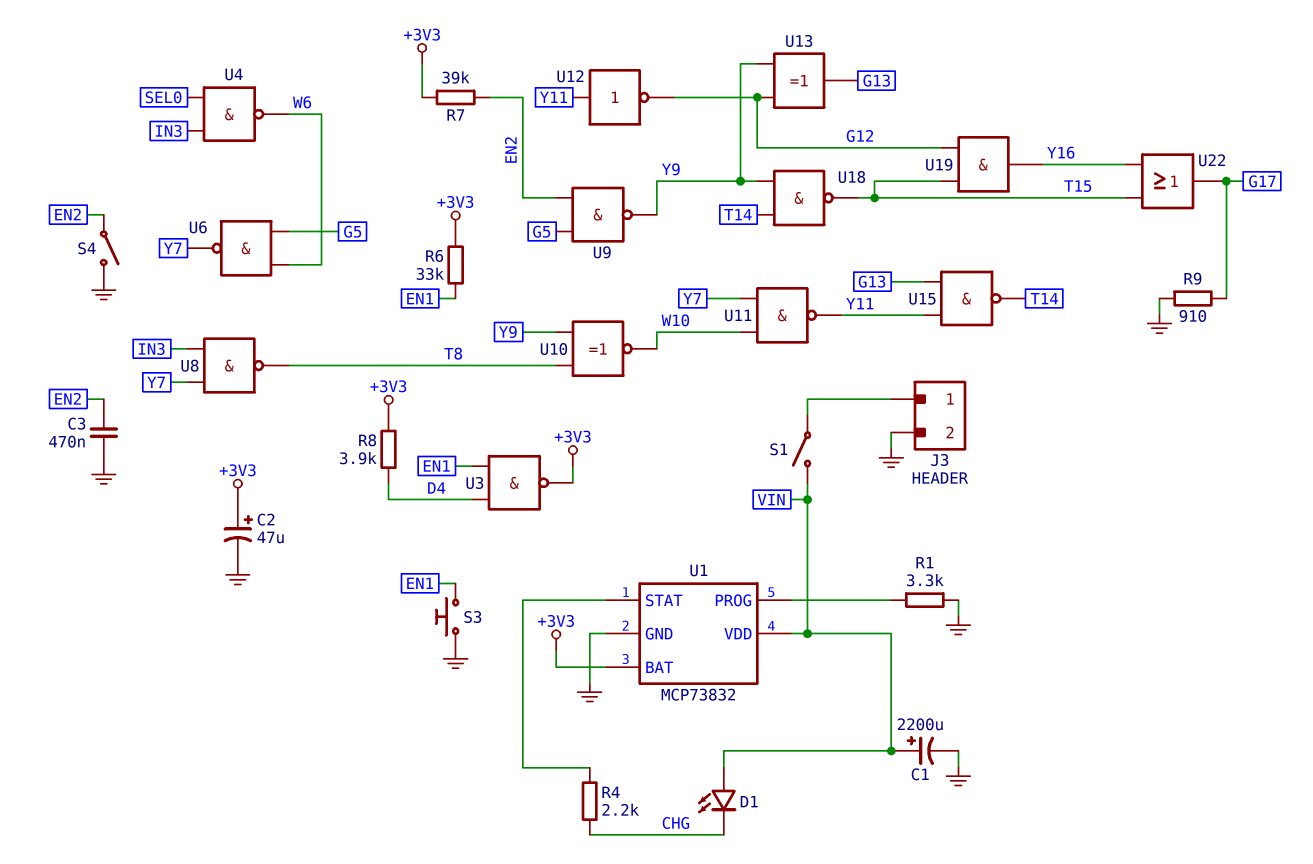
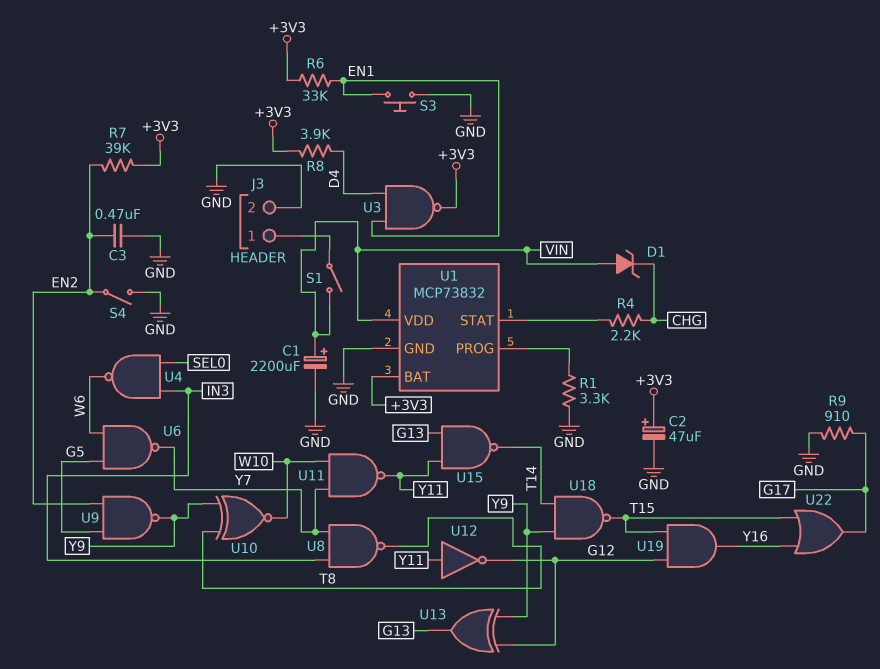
D1: LED (A VIN, K CHG) -> zener (A VIN, K CHG)

